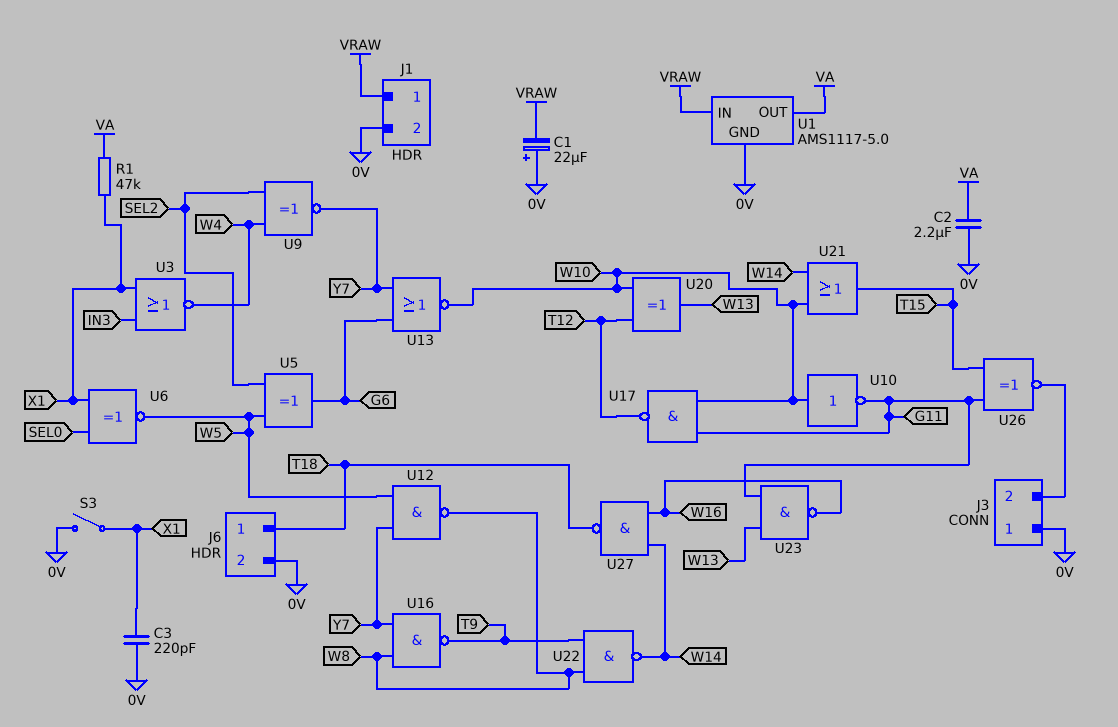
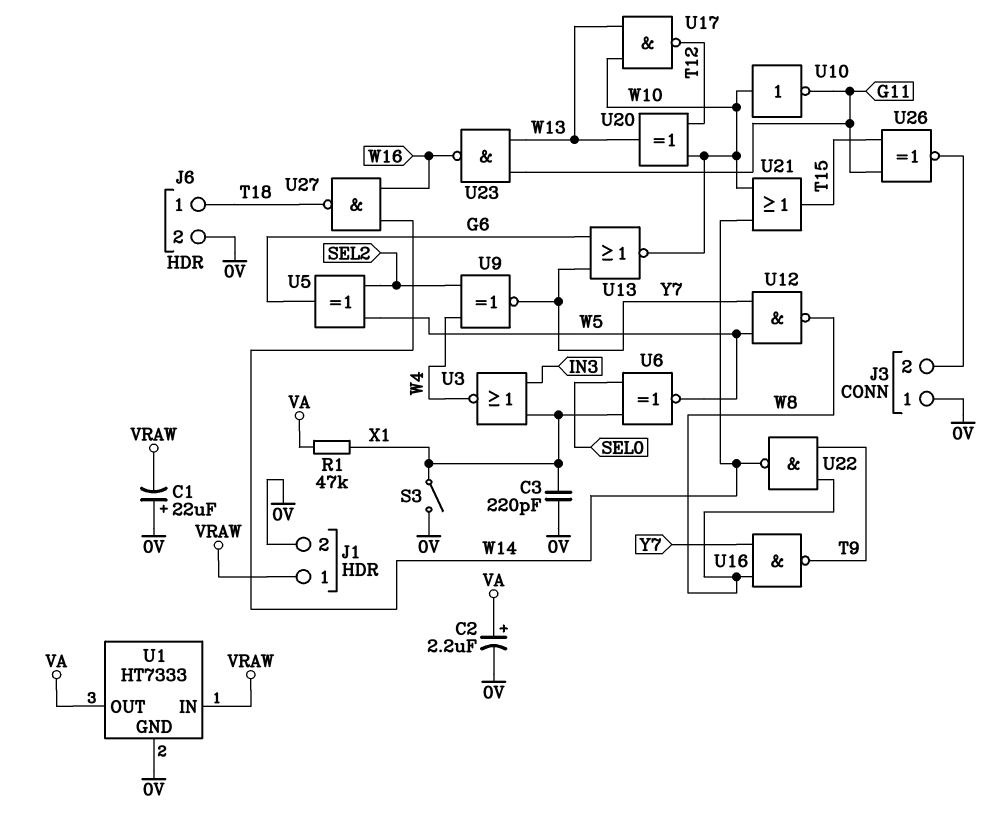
C2: 2.2uF (0V, VA) -> 2.2uF (plus VA, minus 0V)
U1: AMS1117-5.0 -> HT7333
U17: NAND (in G11, in W10, out T12) -> NAND (in W10, in W13, out T12)

